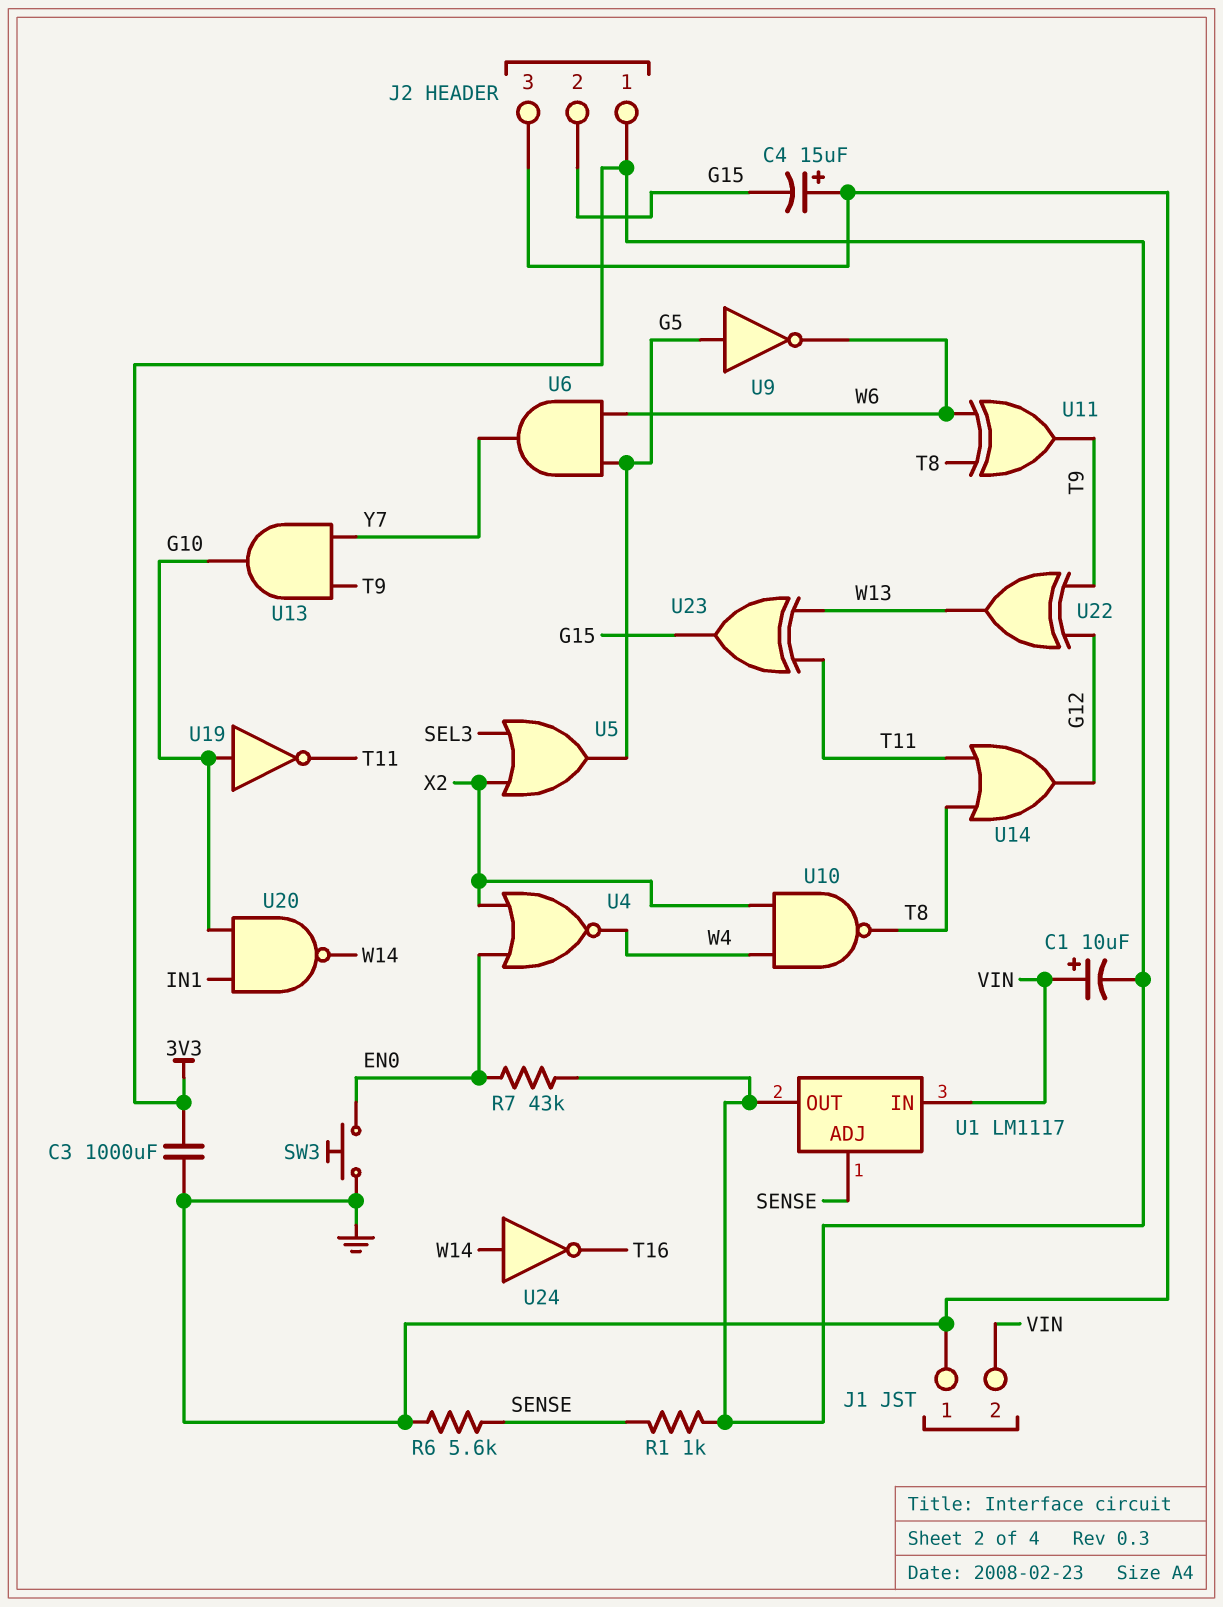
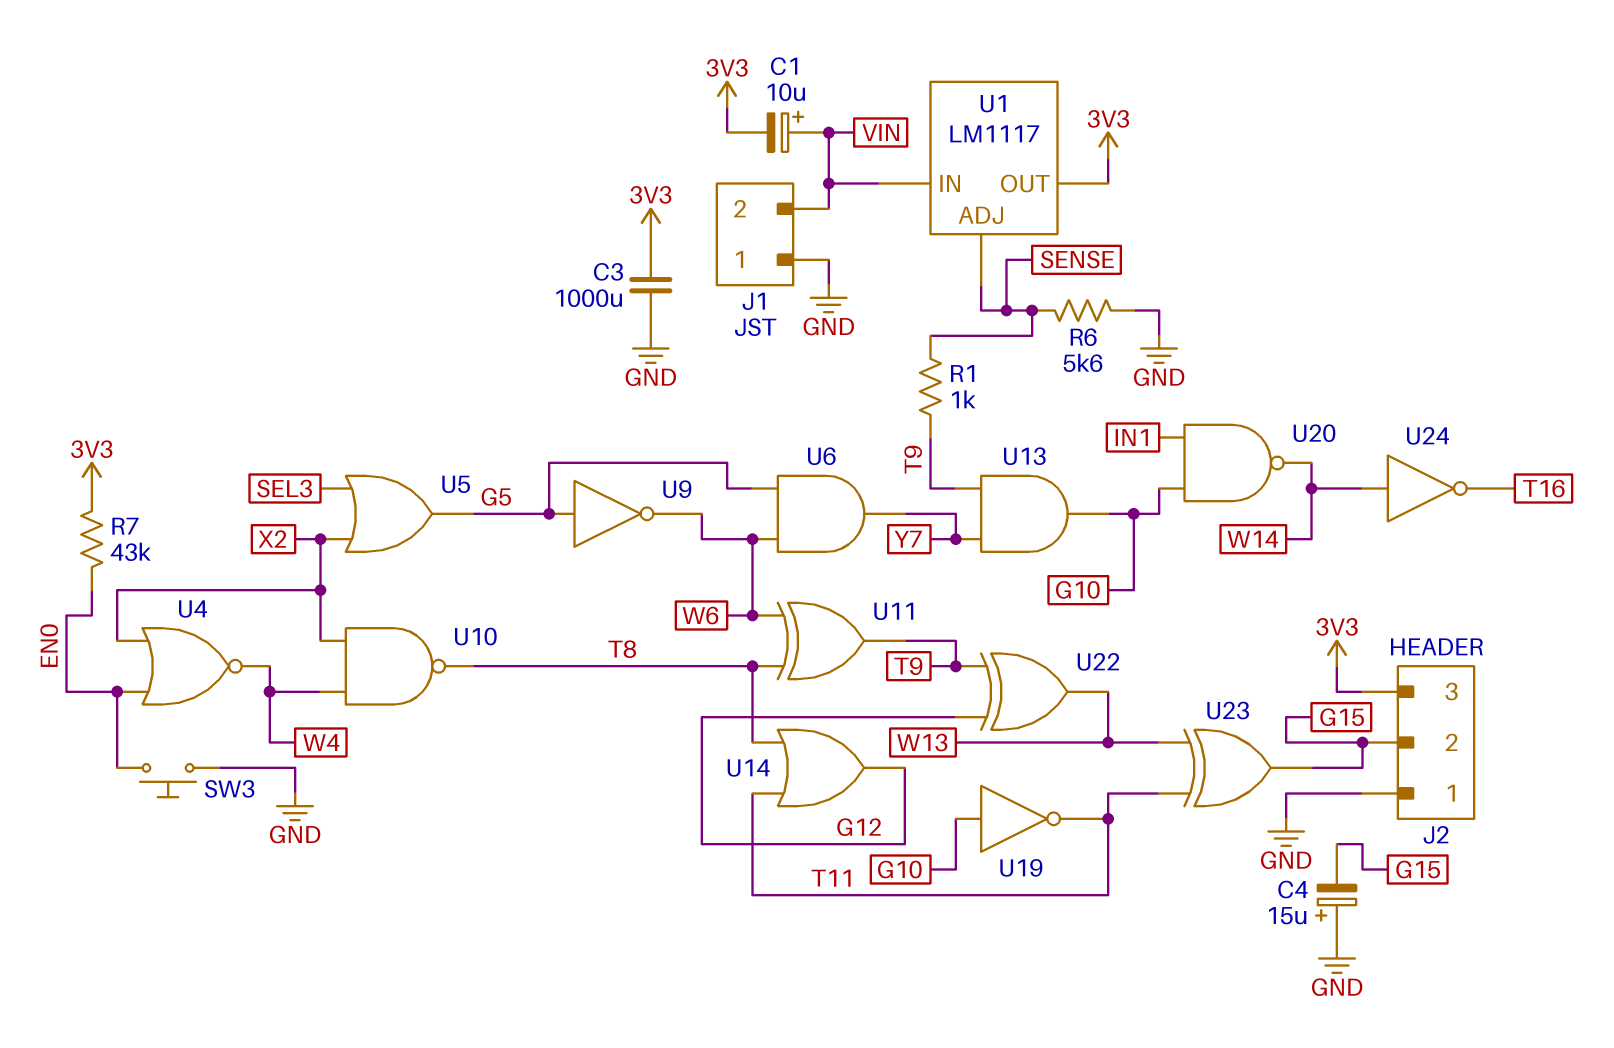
J2 pin 1: 3V3 -> GND
J2 pin 3: GND -> 3V3
R1: 1k (3V3, SENSE) -> 1k (SENSE, T9)

